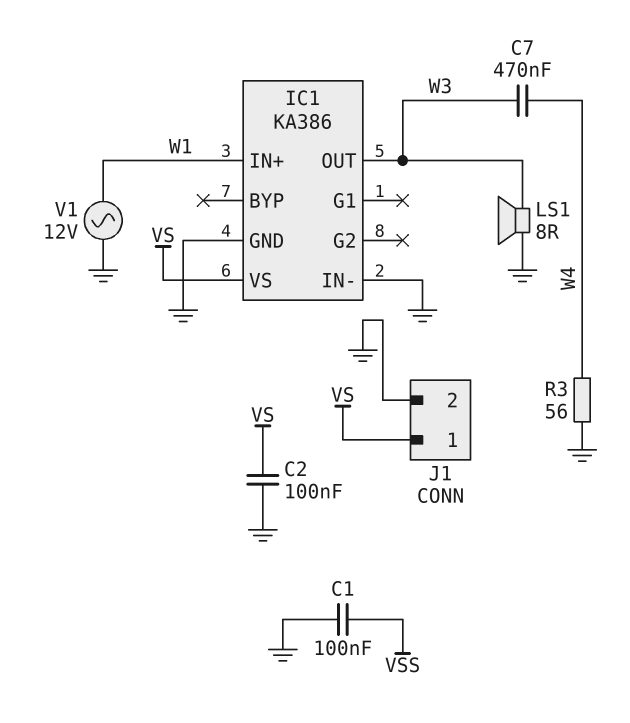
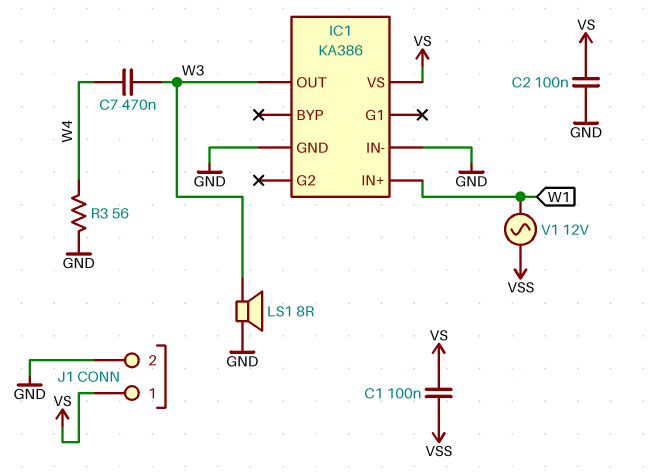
C1: 100nF (GND, VSS) -> 100nF (VS, VSS)
V1: AC 12V (GND, W1) -> AC 12V (VSS, W1)

